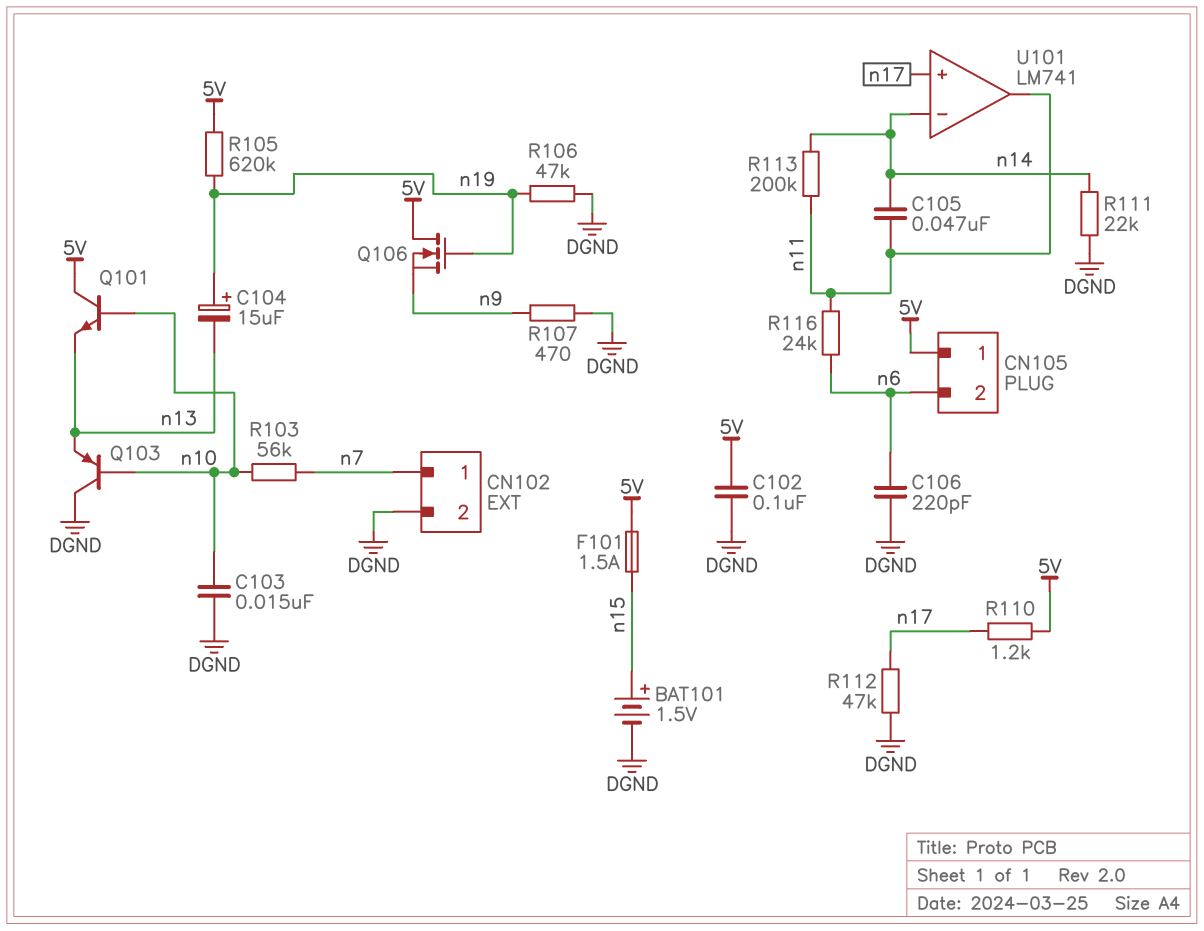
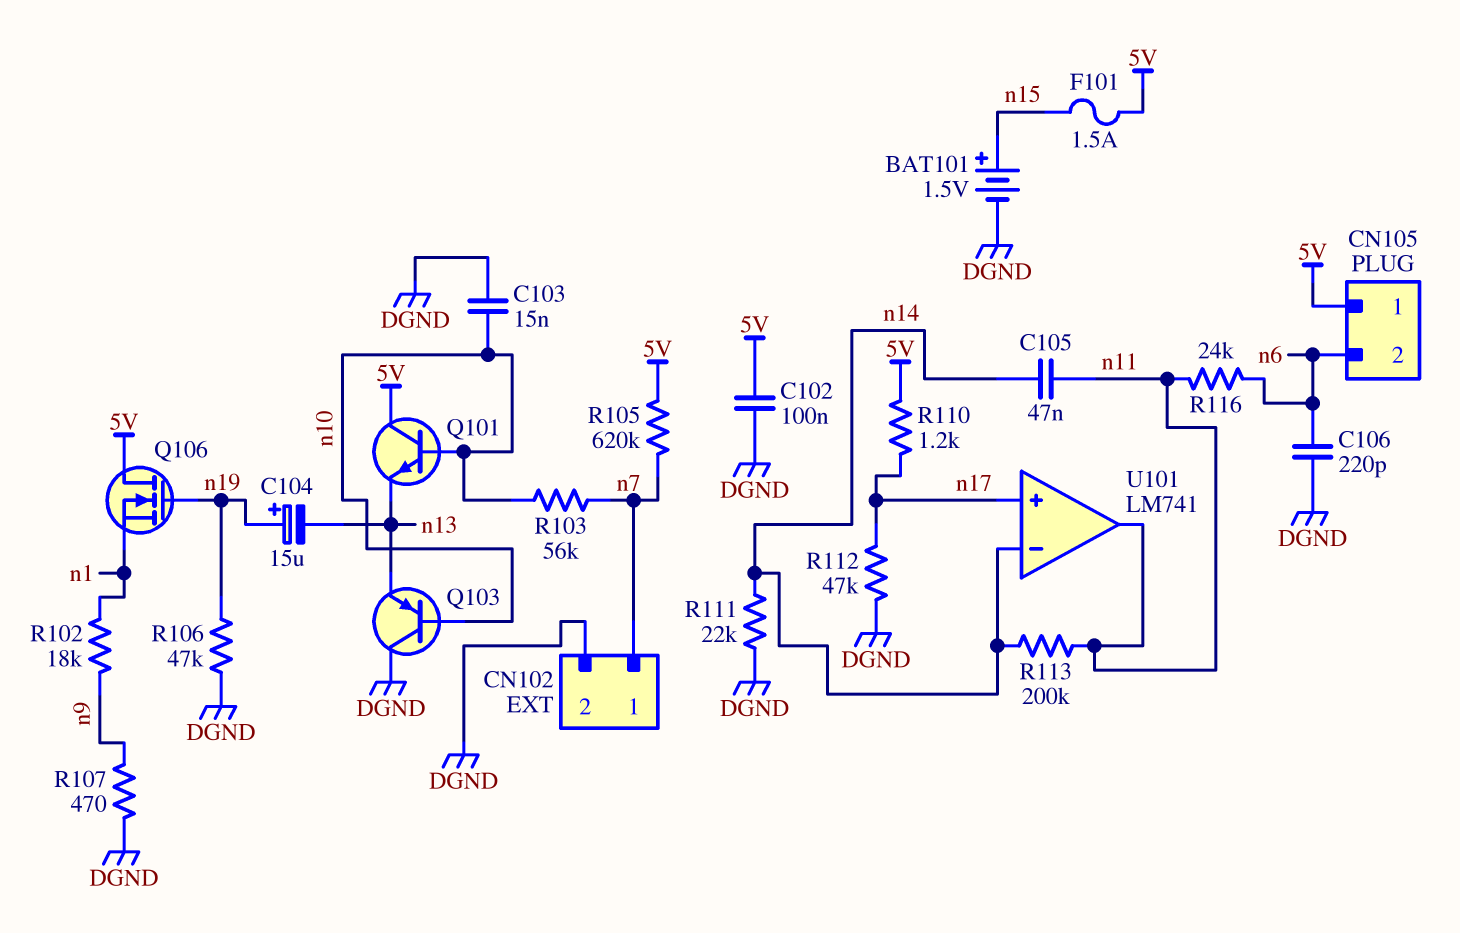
Q106: NMOS (G n19, D 5V, S n9) -> NMOS (G n19, D 5V, S n1)
R102: none -> 18k (n1, n9)
R105: 620k (5V, n19) -> 620k (5V, n7)

